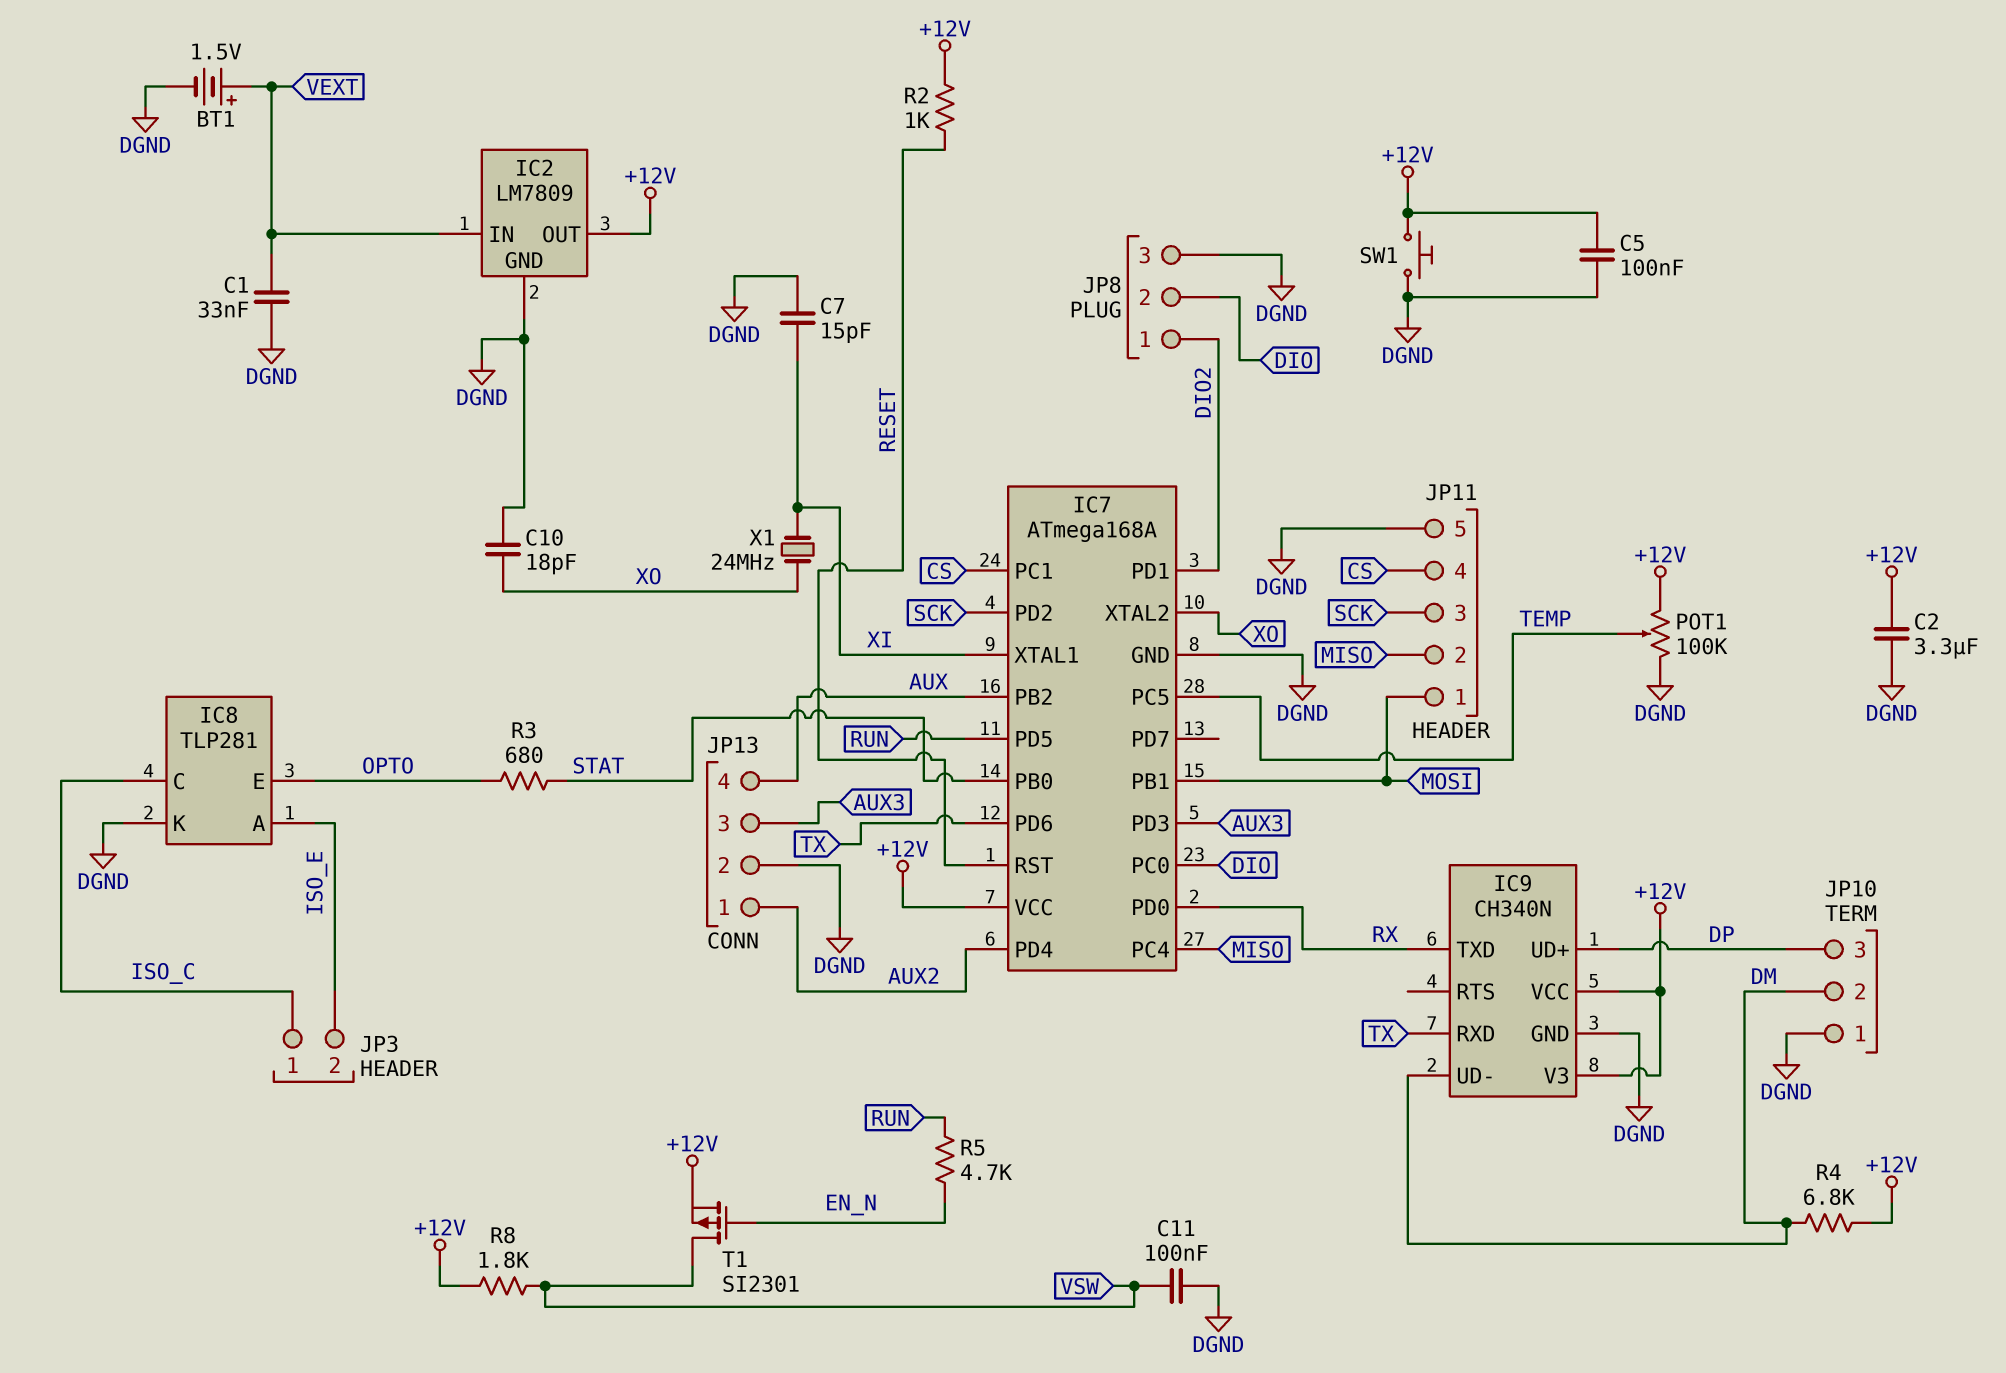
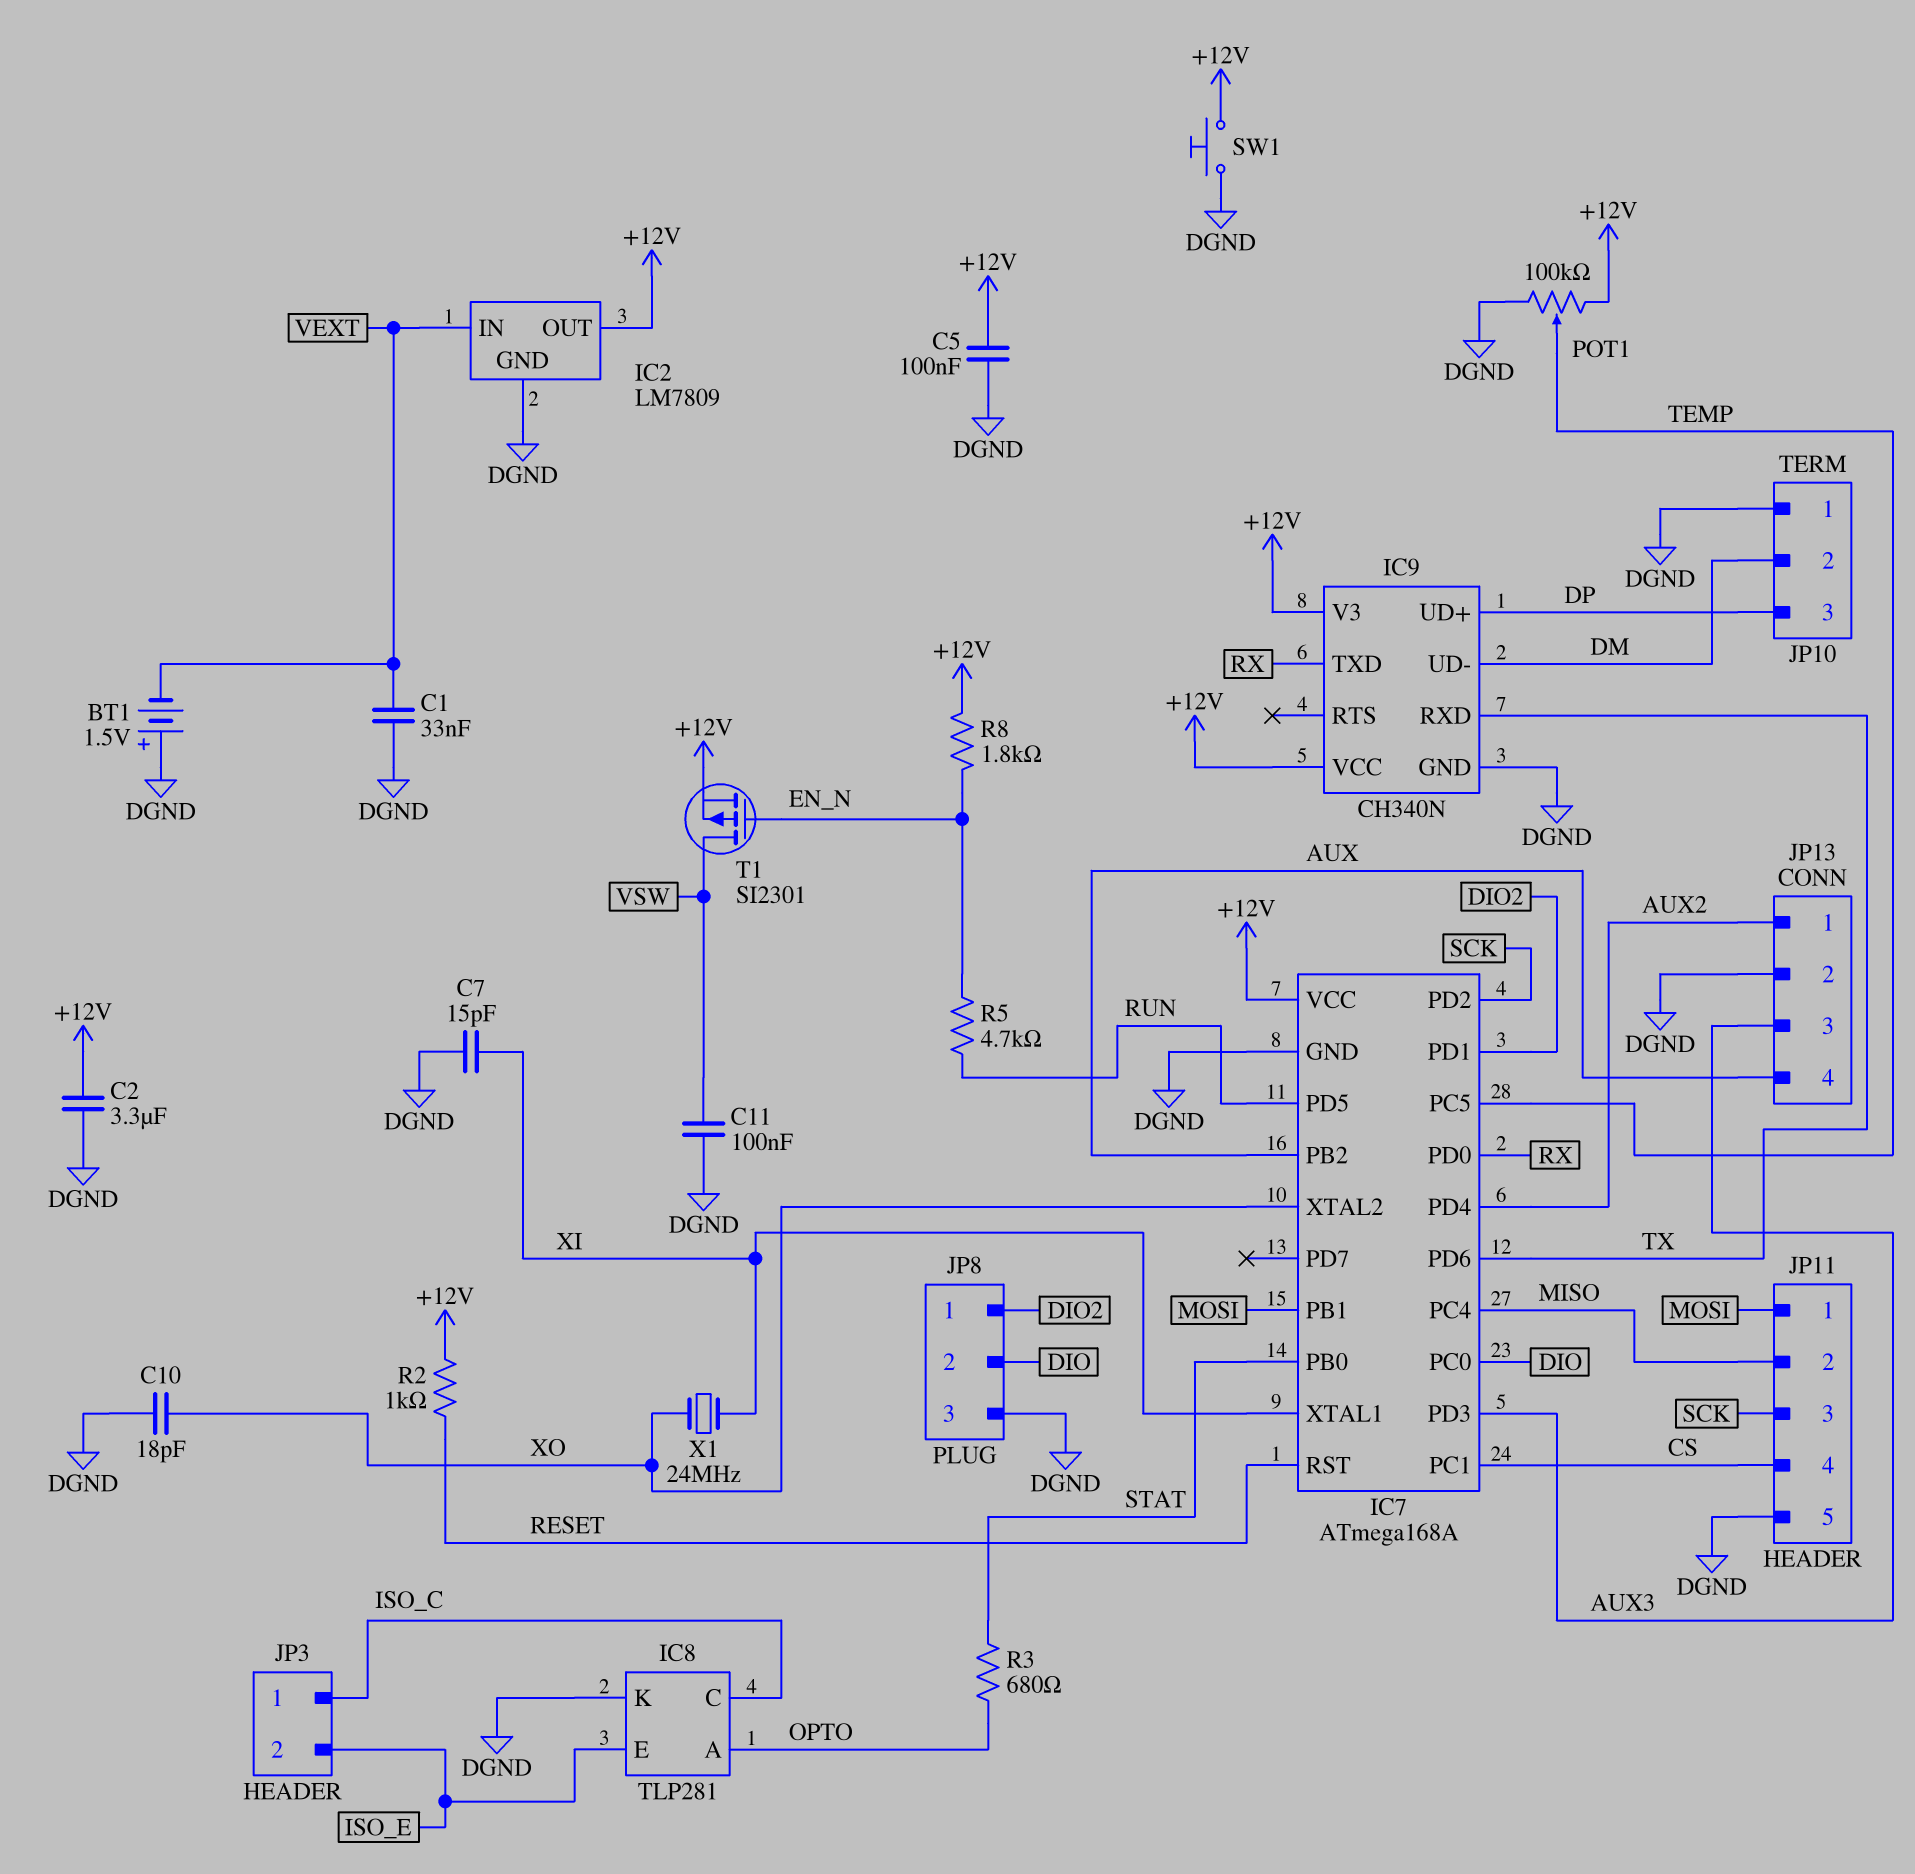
BT1: 1.5V (plus VEXT, minus DGND) -> 1.5V (plus DGND, minus VEXT)
IC8 pin A: ISO_E -> OPTO
IC8 pin E: OPTO -> ISO_E
R4: 6.8k (+12V, DM) -> none
R8: 1.8k (+12V, VSW) -> 1.8k (+12V, EN_N)

